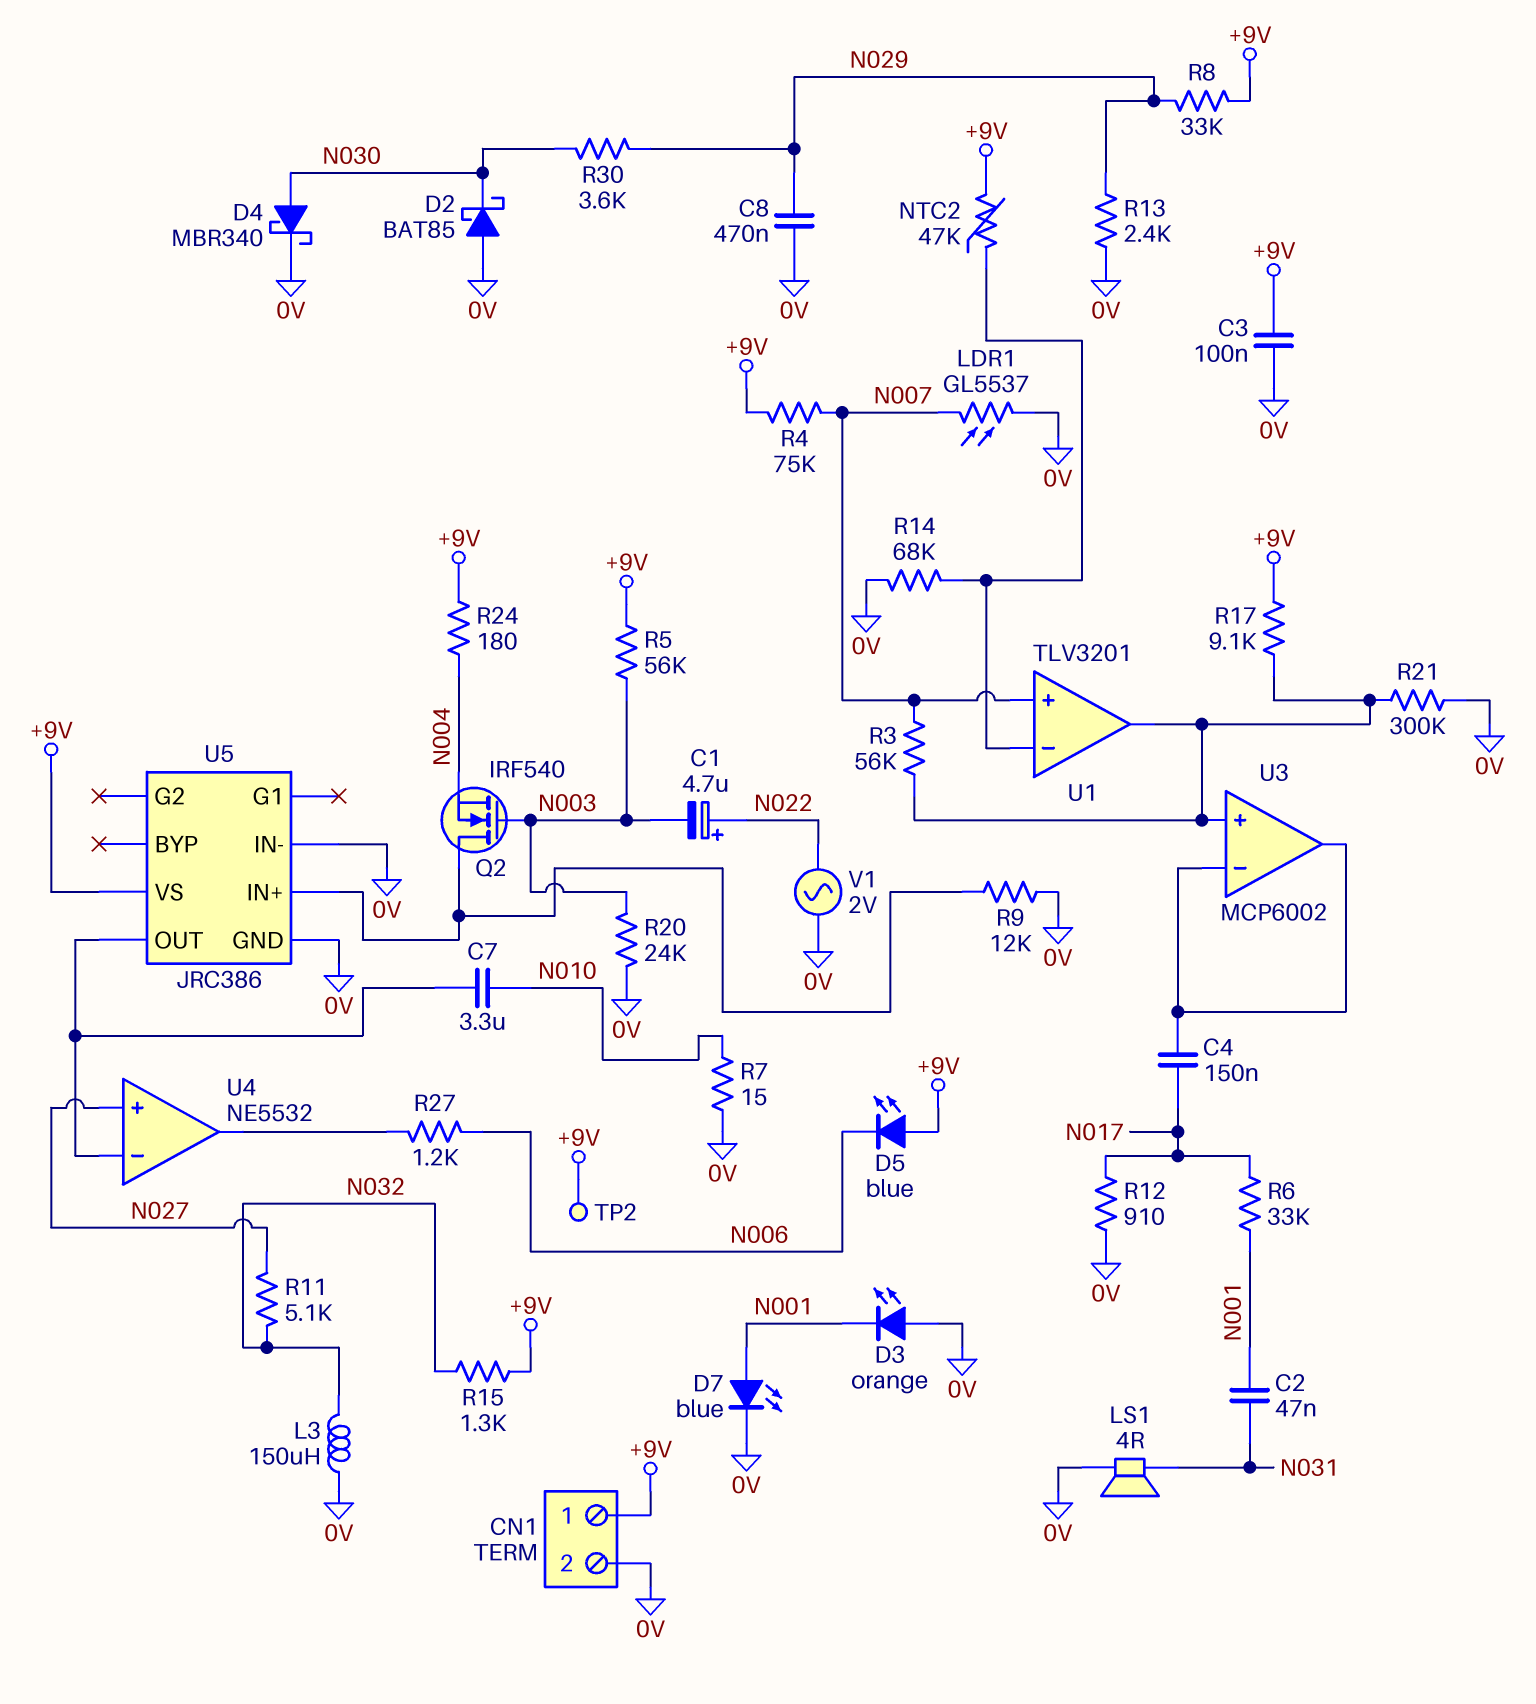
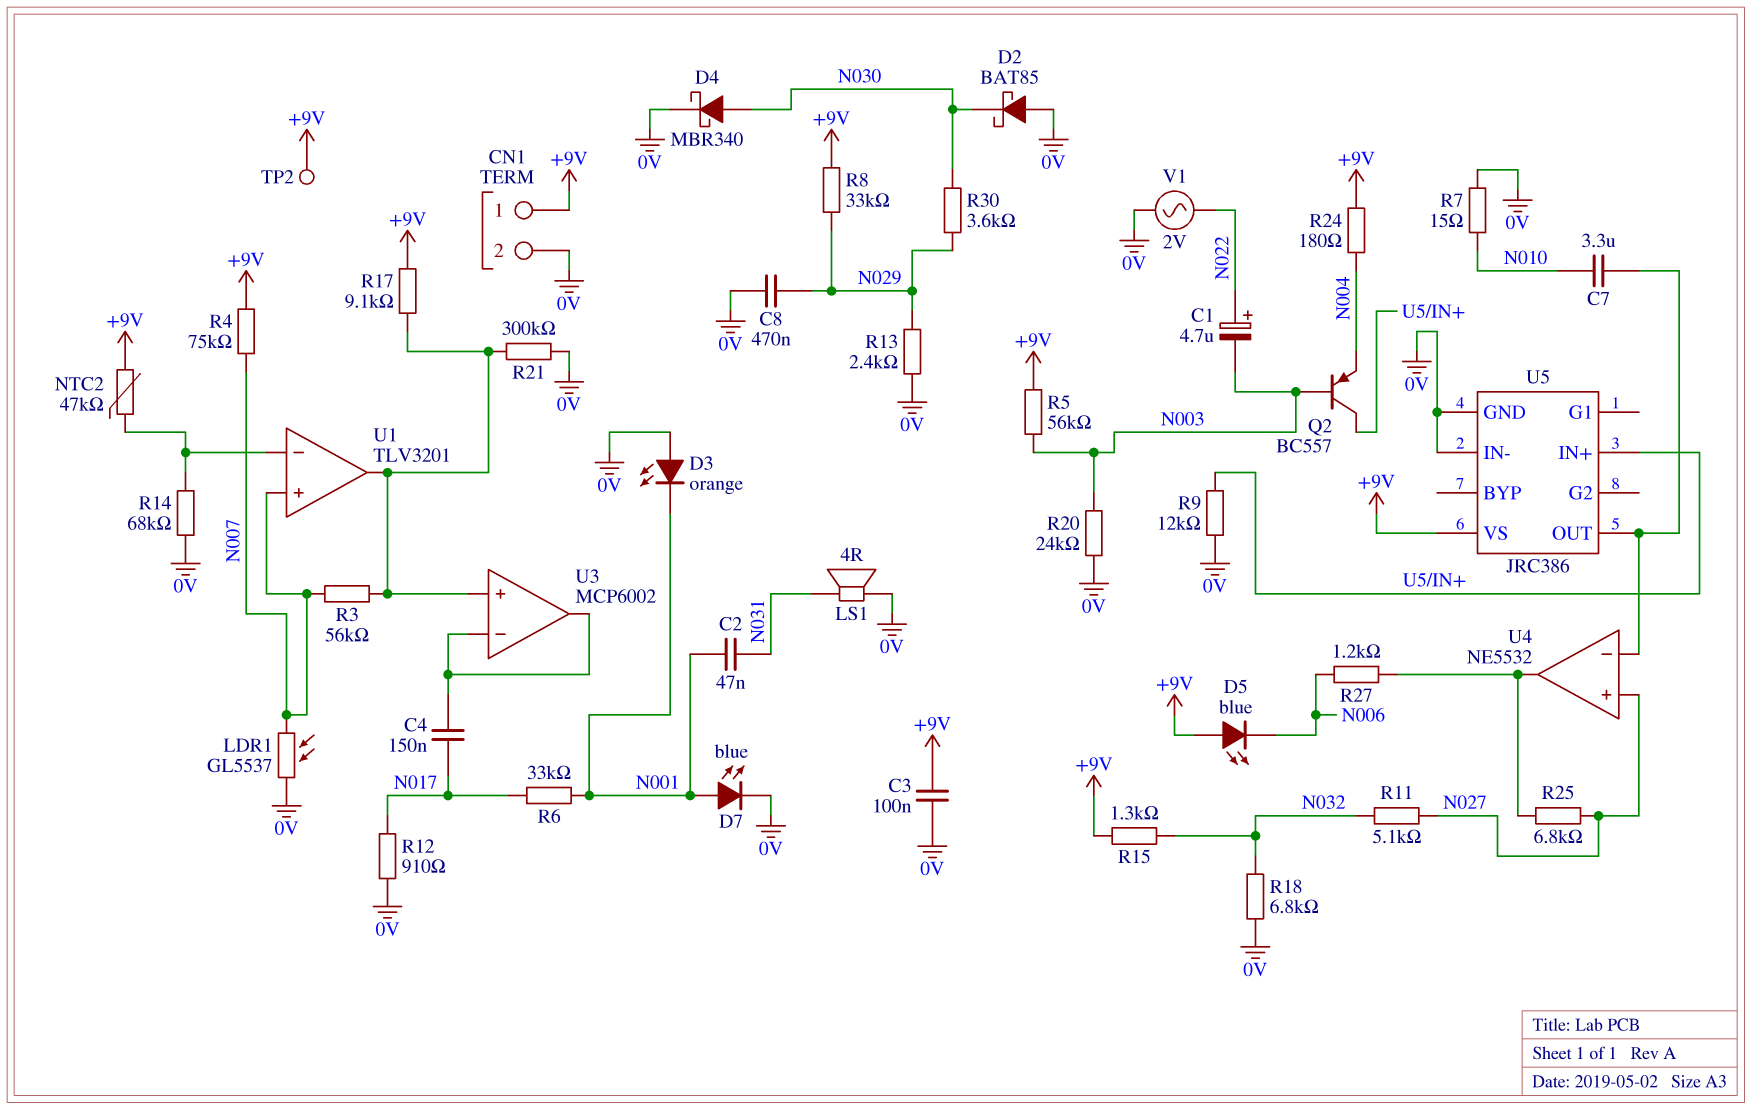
L3: 150uH (0V, N032) -> none
Q2: NMOS IRF540 (G N003, D U5/IN+, S N004) -> PNP BC557 (B N003, C U5/IN+, E N004)
R18: none -> 6.8k (0V, N032)
R25: none -> 6.8k (N027, U4/out)

